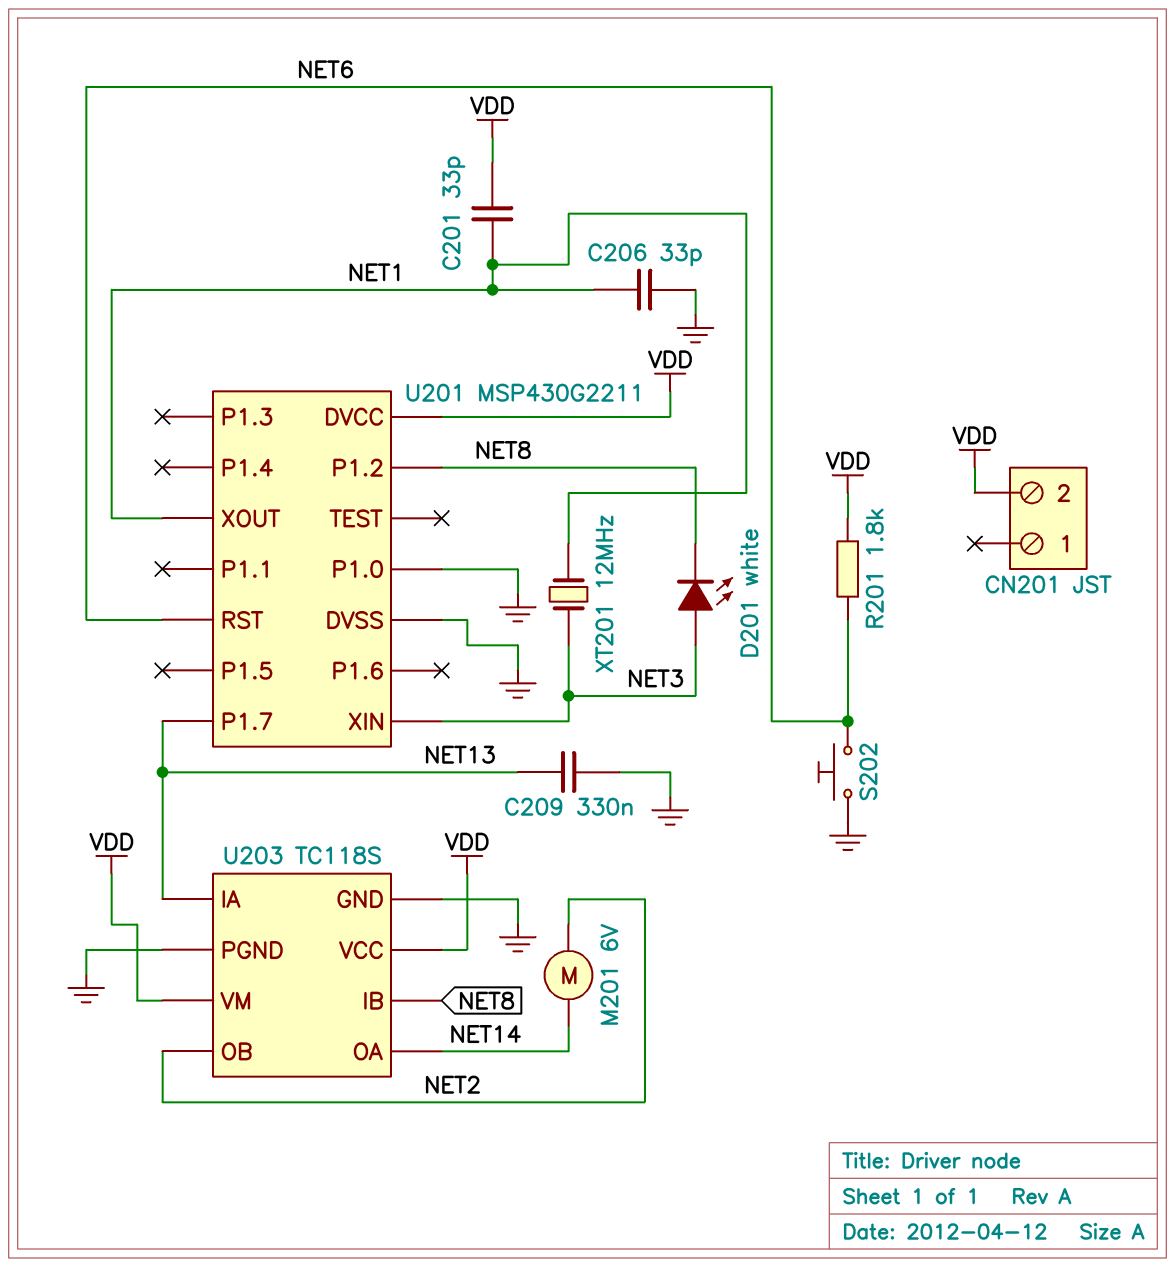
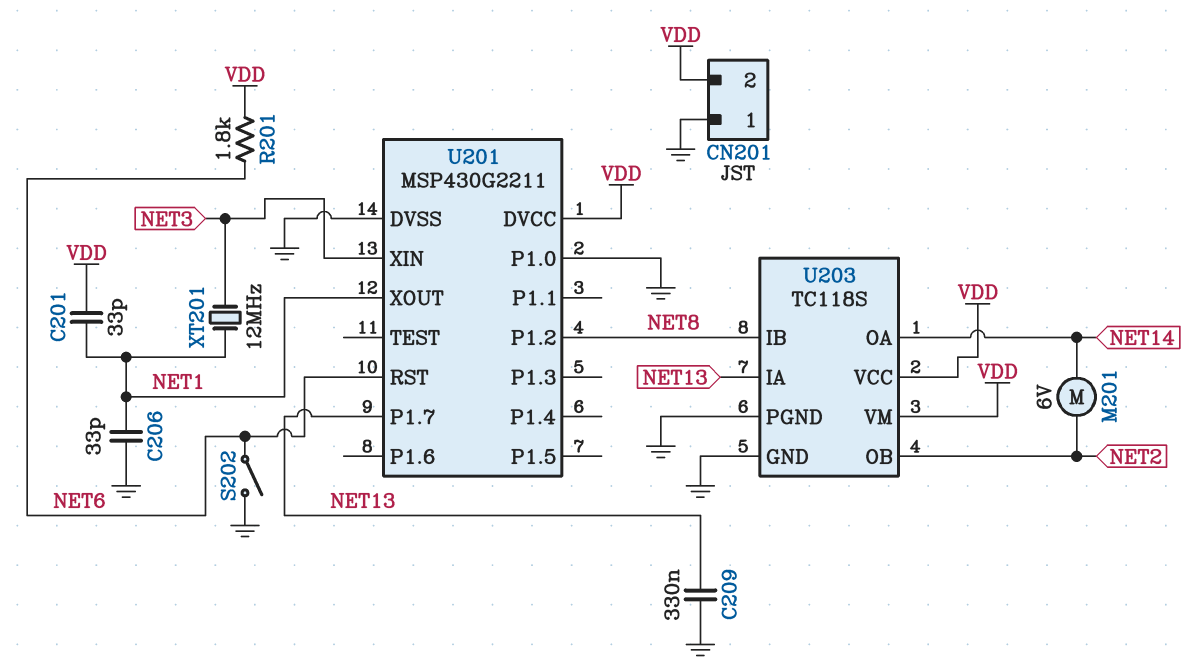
CN201 pin 1: none -> GND
D201: LED white (A NET3, K NET8) -> none
S202: button (GND, NET6) -> switch (GND, NET6)

